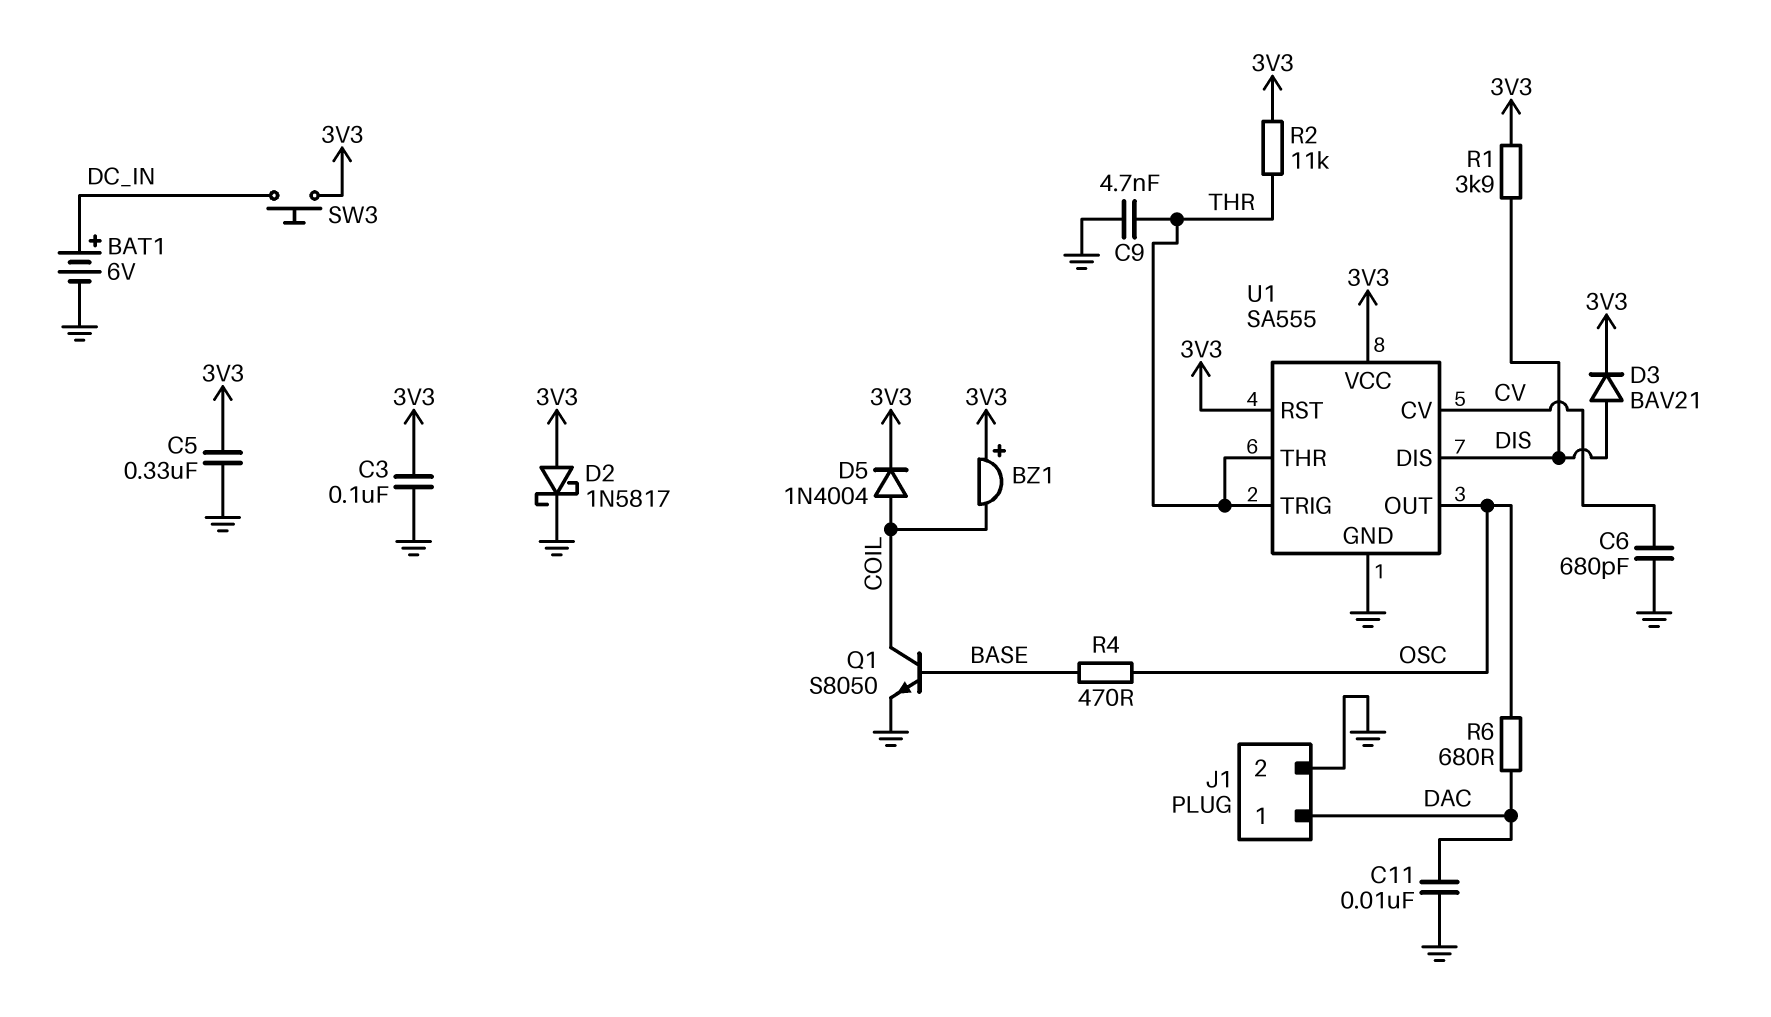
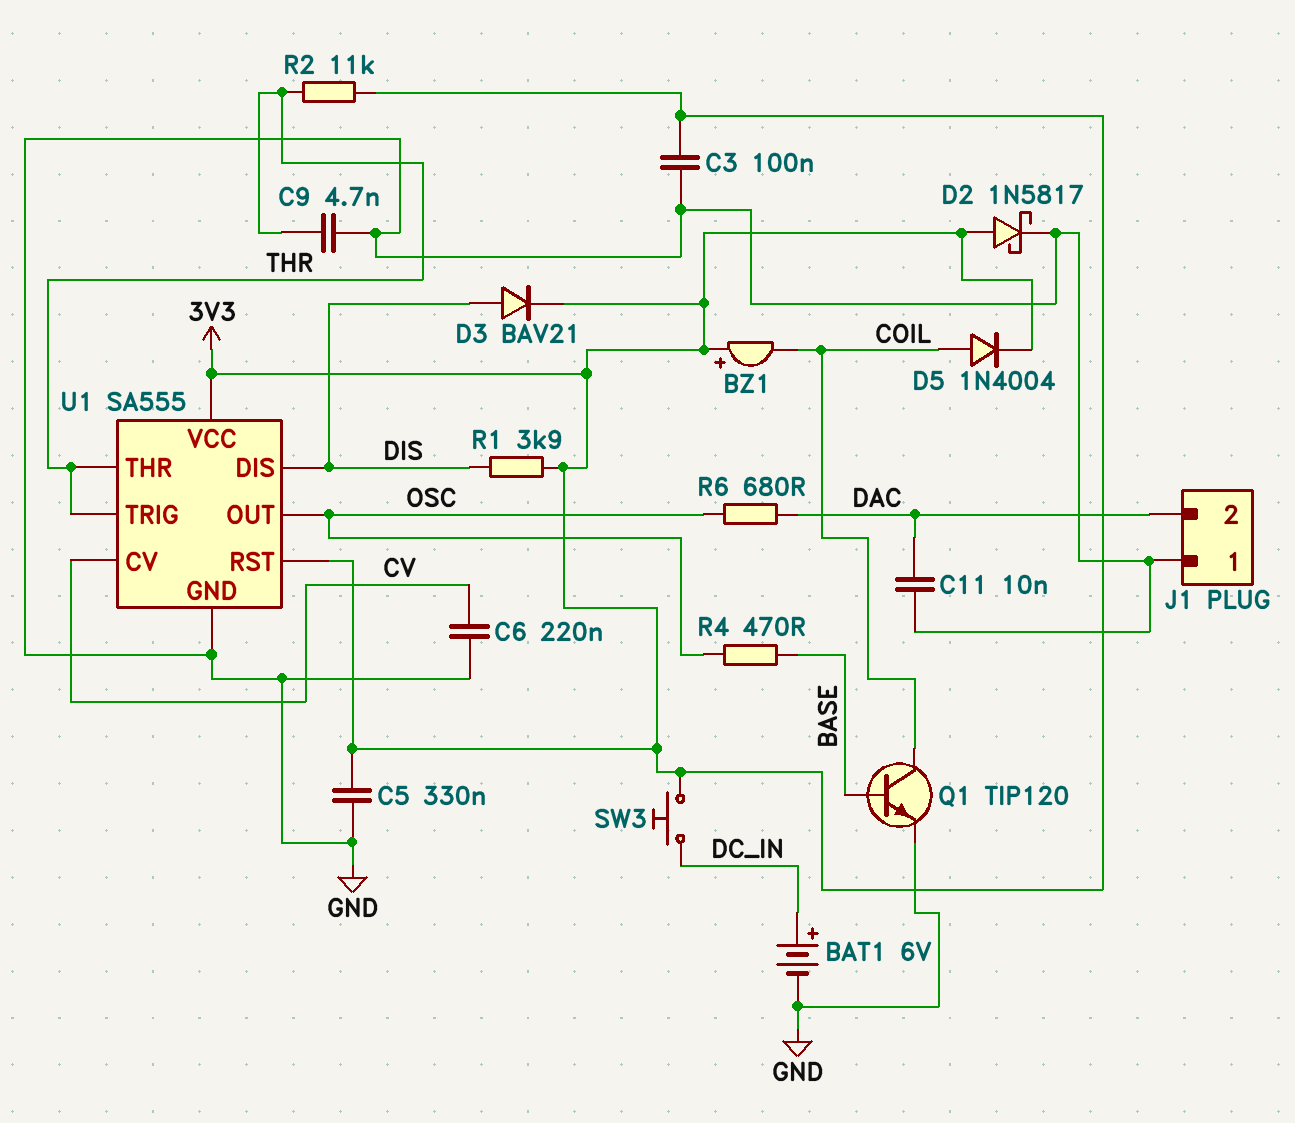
C6: 680pF (CV, GND) -> 220nF (CV, GND)
J1 pin 1: DAC -> GND
J1 pin 2: GND -> DAC
Q1: NPN S8050 (B BASE, C COIL, E GND) -> NPN TIP120 (B BASE, C COIL, E GND)

